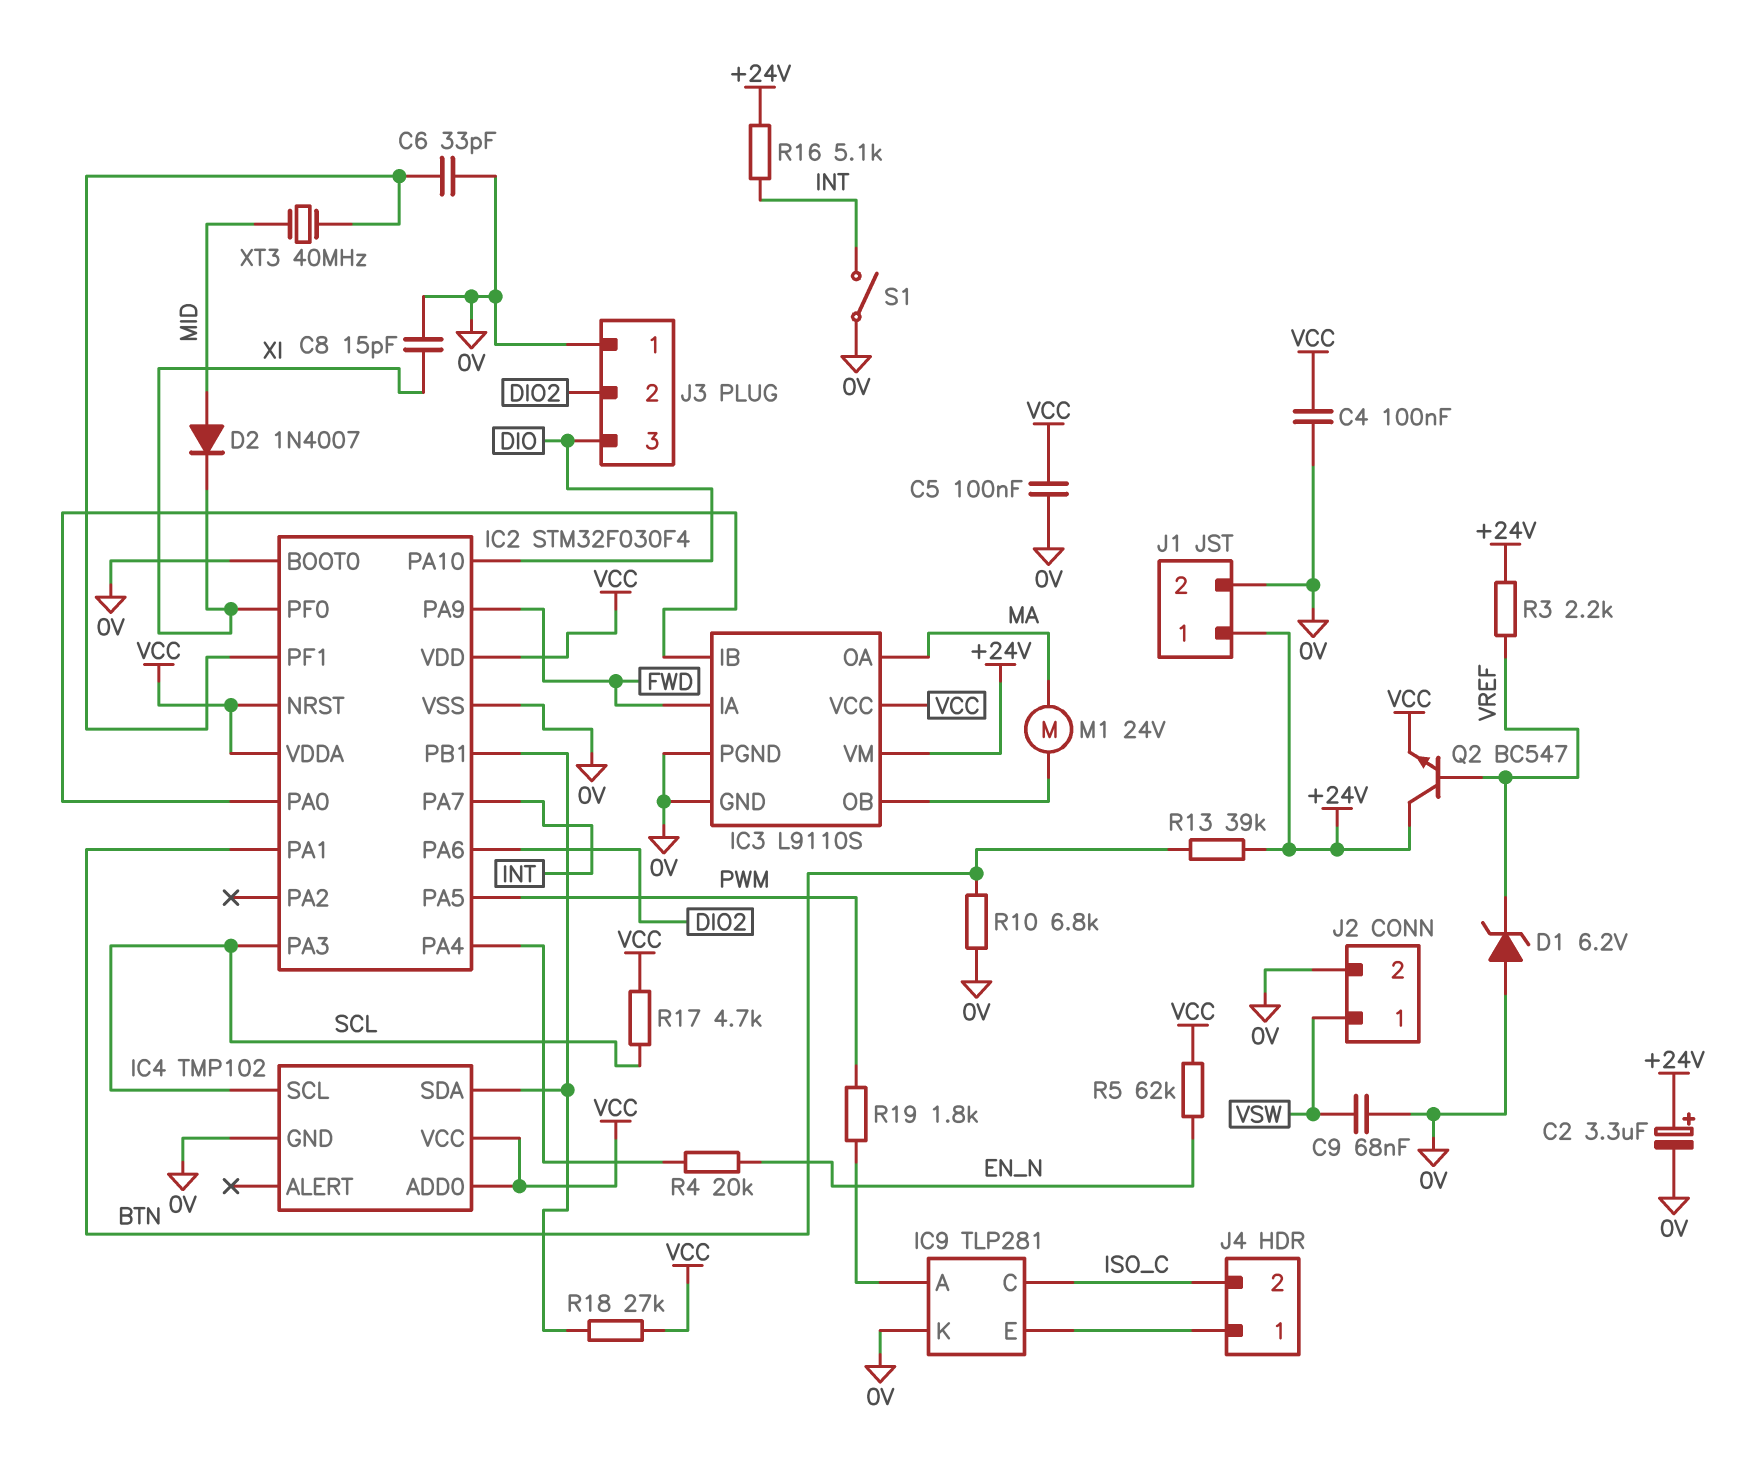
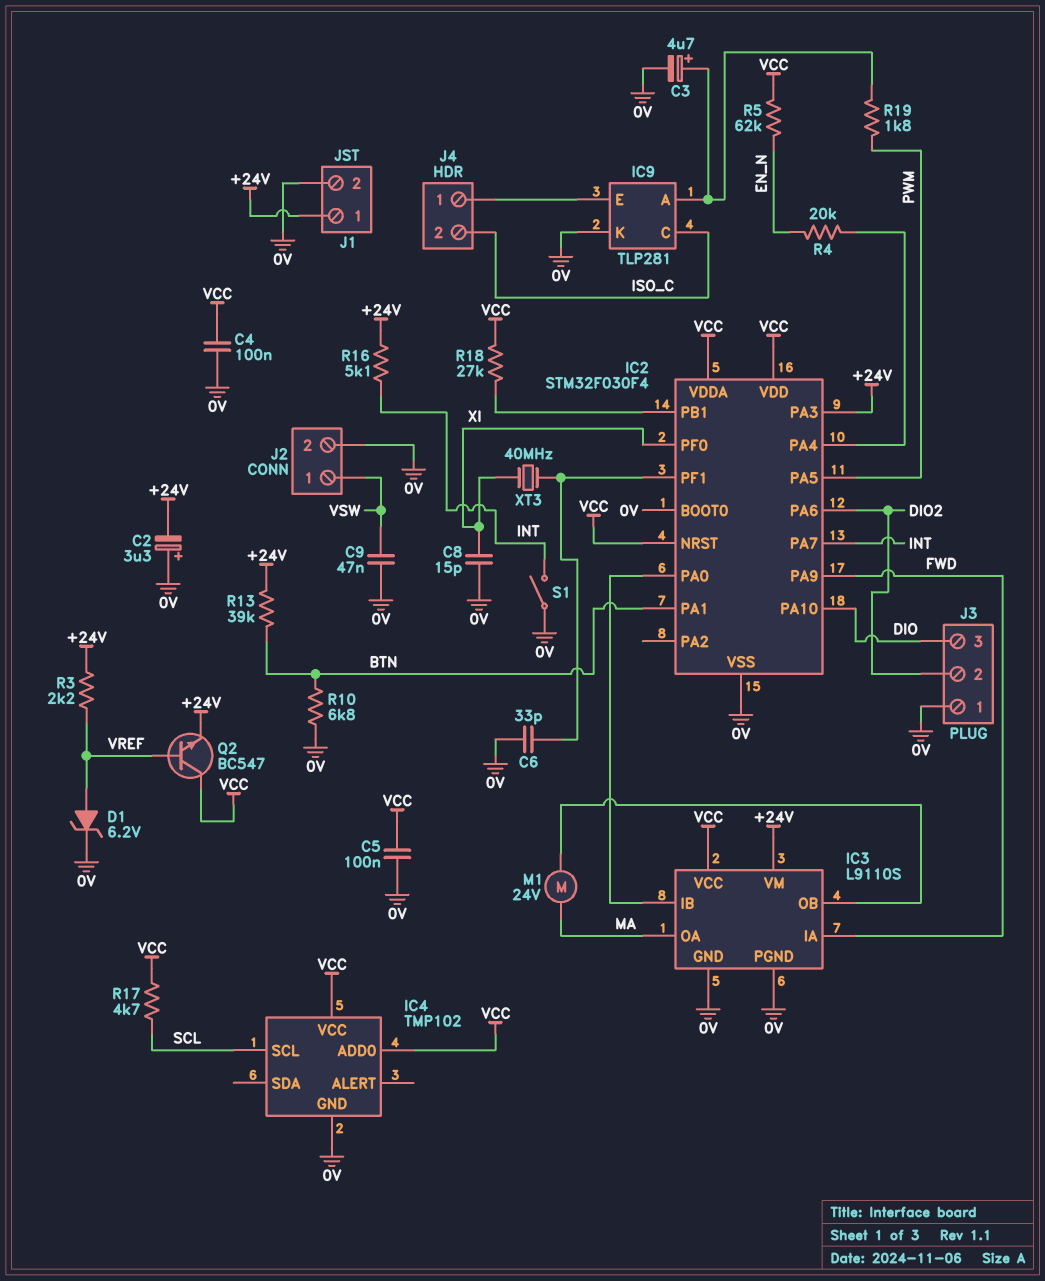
C2: 3.3uF (plus +24V, minus 0V) -> 3.3uF (plus 0V, minus +24V)
C3: none -> 4.7uF (plus IC9/A, minus 0V)
C9: 68nF (0V, VSW) -> 47nF (0V, VSW)
D1: zener 6.2V (A 0V, K VREF) -> zener 6.2V (A VREF, K 0V)
D2: diode 1N4007 (A MID, K XI) -> none
IC2 pin PA3: SCL -> +24V
IC4 pin SDA: IC2/PB1 -> none
Q2: NPN BC547 (B VREF, C +24V, E VCC) -> NPN BC547 (B VREF, C VCC, E +24V)
XT3: 40MHz (IC2/PF1, MID) -> 40MHz (IC2/PF1, XI)

